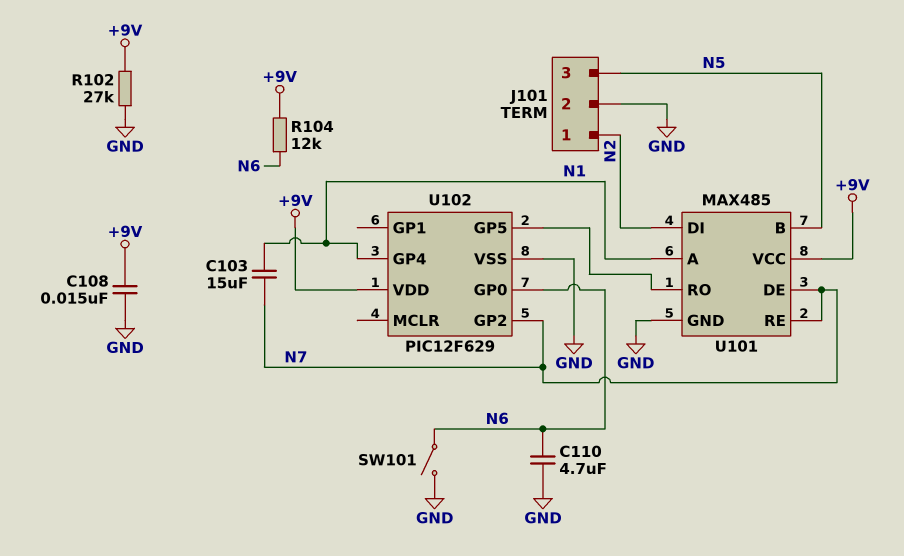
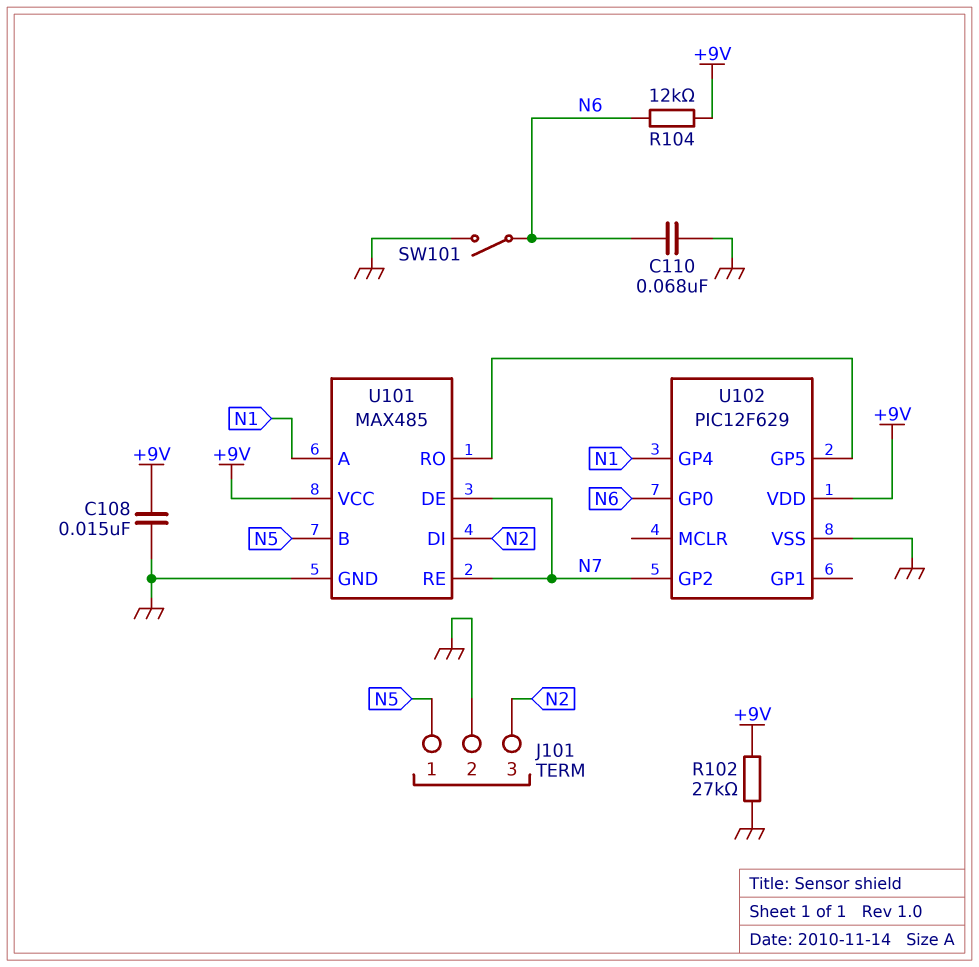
C103: 15uF (N1, N7) -> none
C110: 4.7uF (GND, N6) -> 68nF (GND, N6)
J101 pin 1: N2 -> N5
J101 pin 3: N5 -> N2

